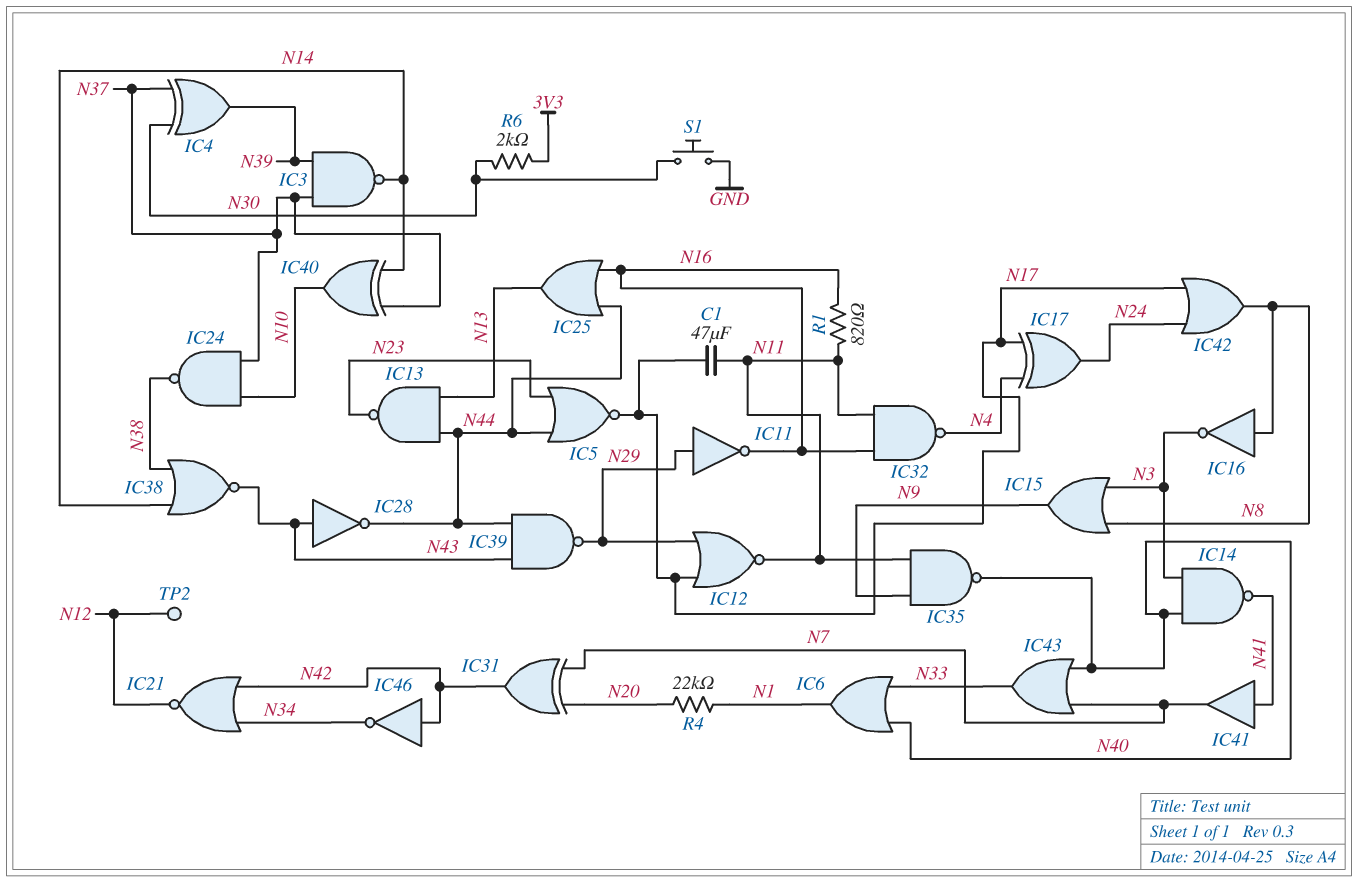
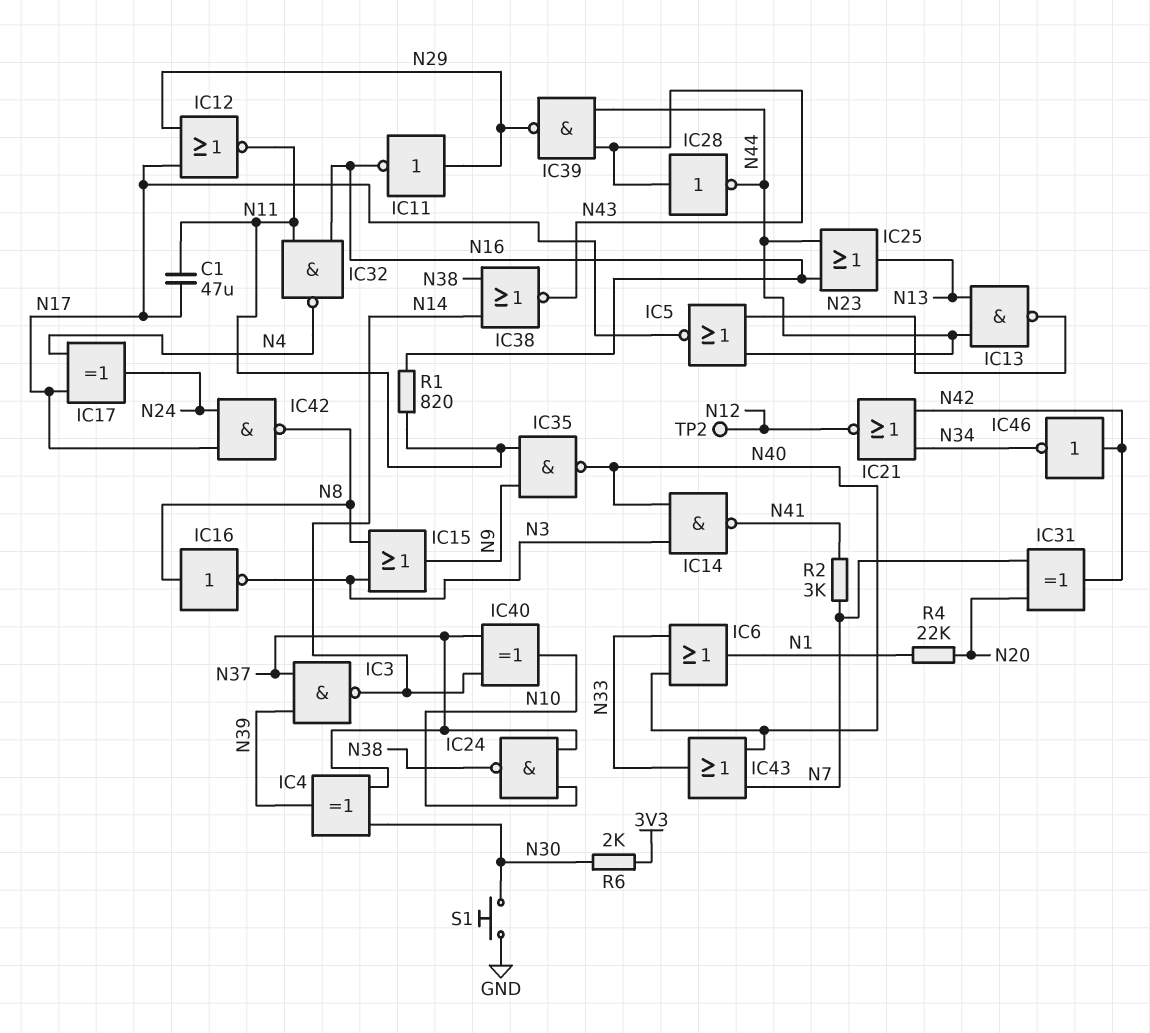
IC41: buffer (in N41, out N7) -> none
IC42: OR (in N17, in N24, out N8) -> NAND (in N17, in N24, out N8)
R2: none -> 3k (N7, N41)

